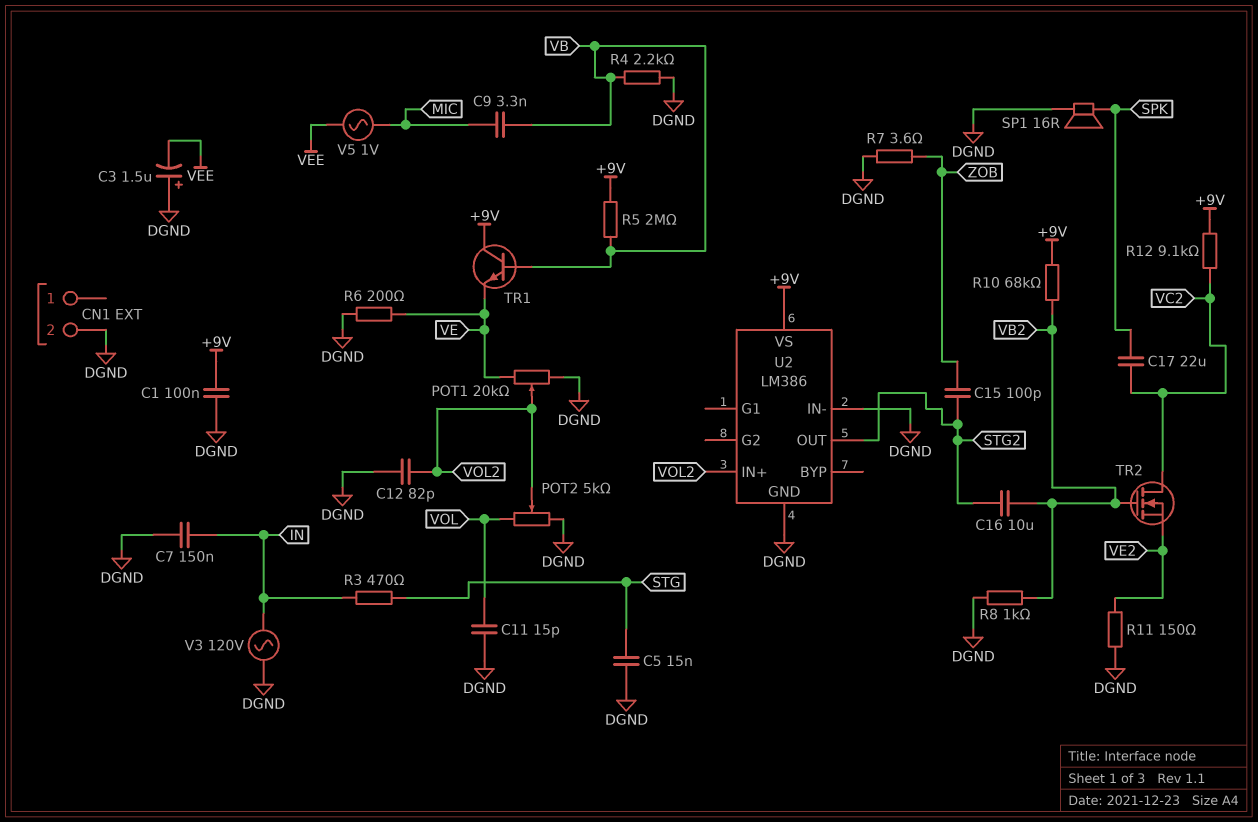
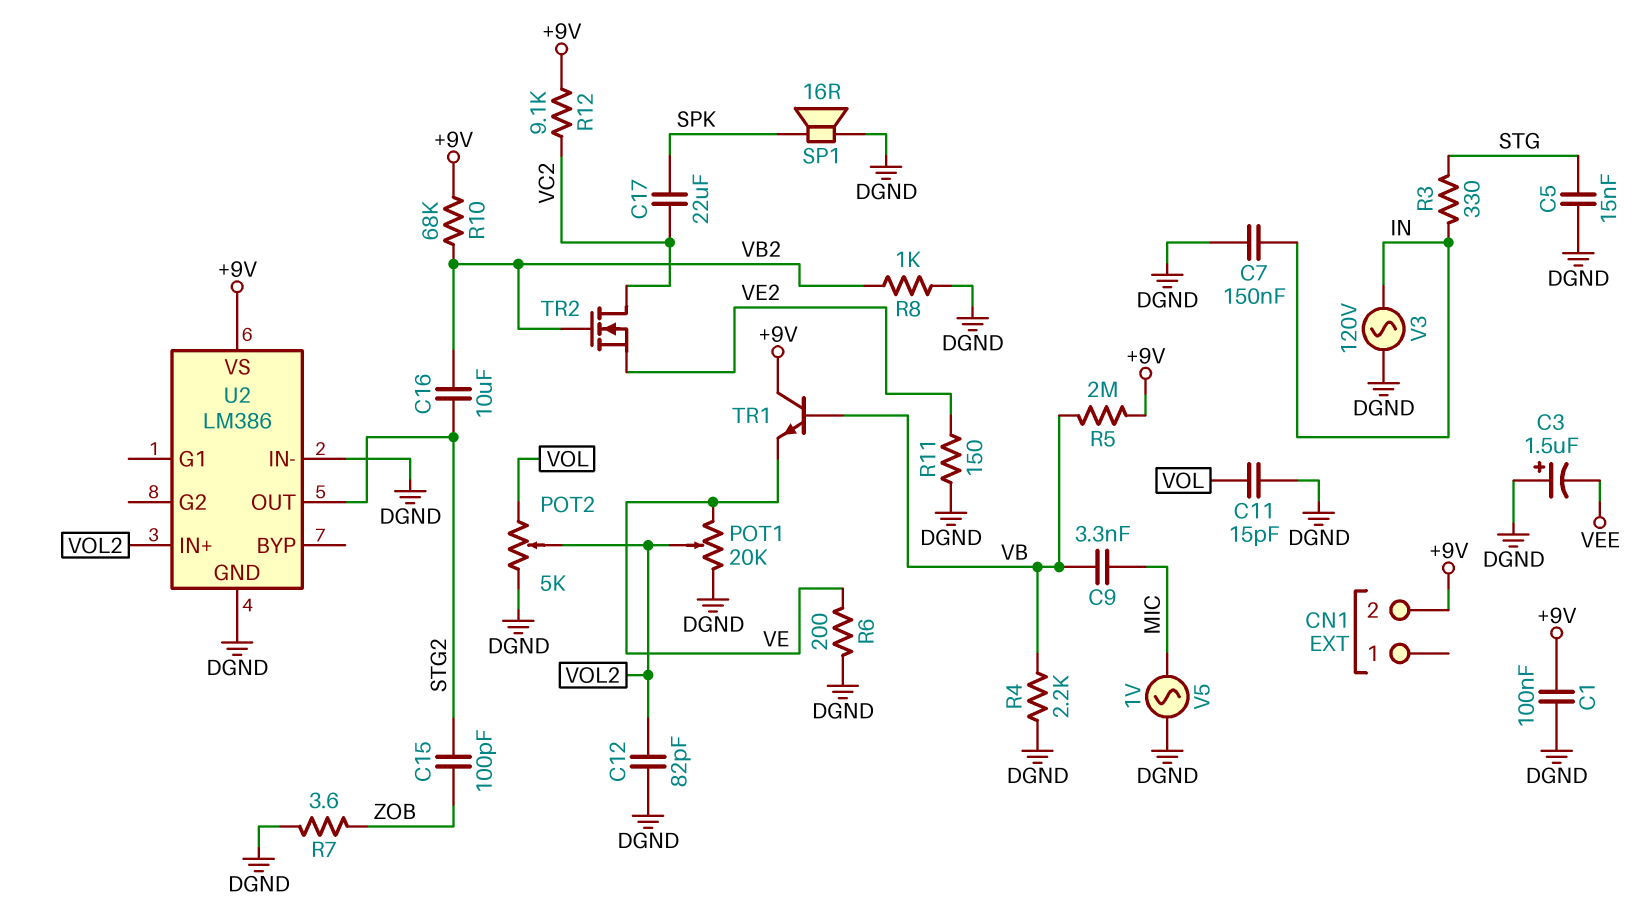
CN1 pin 2: DGND -> +9V
R3: 470 (IN, STG) -> 330 (IN, STG)
V5: AC 1V (MIC, VEE) -> AC 1V (DGND, MIC)

